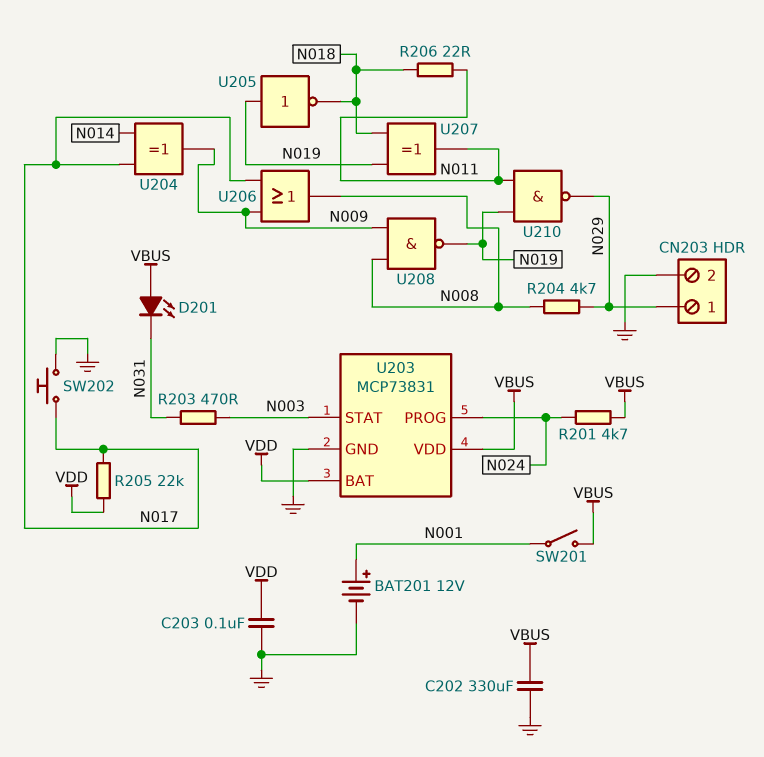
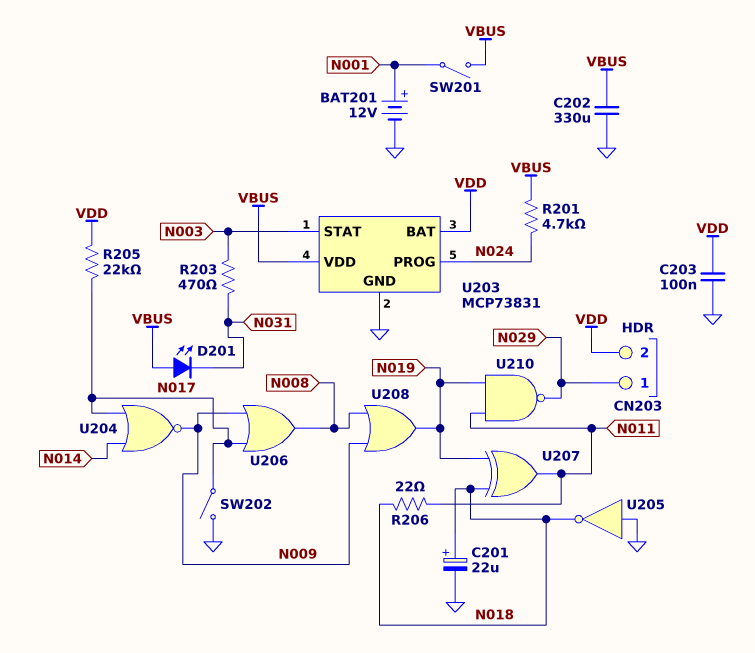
C201: none -> 22uF (plus N018, minus GND)
CN203 pin 2: GND -> VDD
R204: 4.7k (N008, N029) -> none
SW202: button (GND, N017) -> switch (GND, N017)
U204: XOR (in N014, in N017, out N009) -> NOR (in N014, in N017, out N009)
U205: NOT (in N019, out N018) -> NOT (in GND, out N018)
U208: NAND (in N008, in N009, out N019) -> OR (in N008, in N009, out N019)

